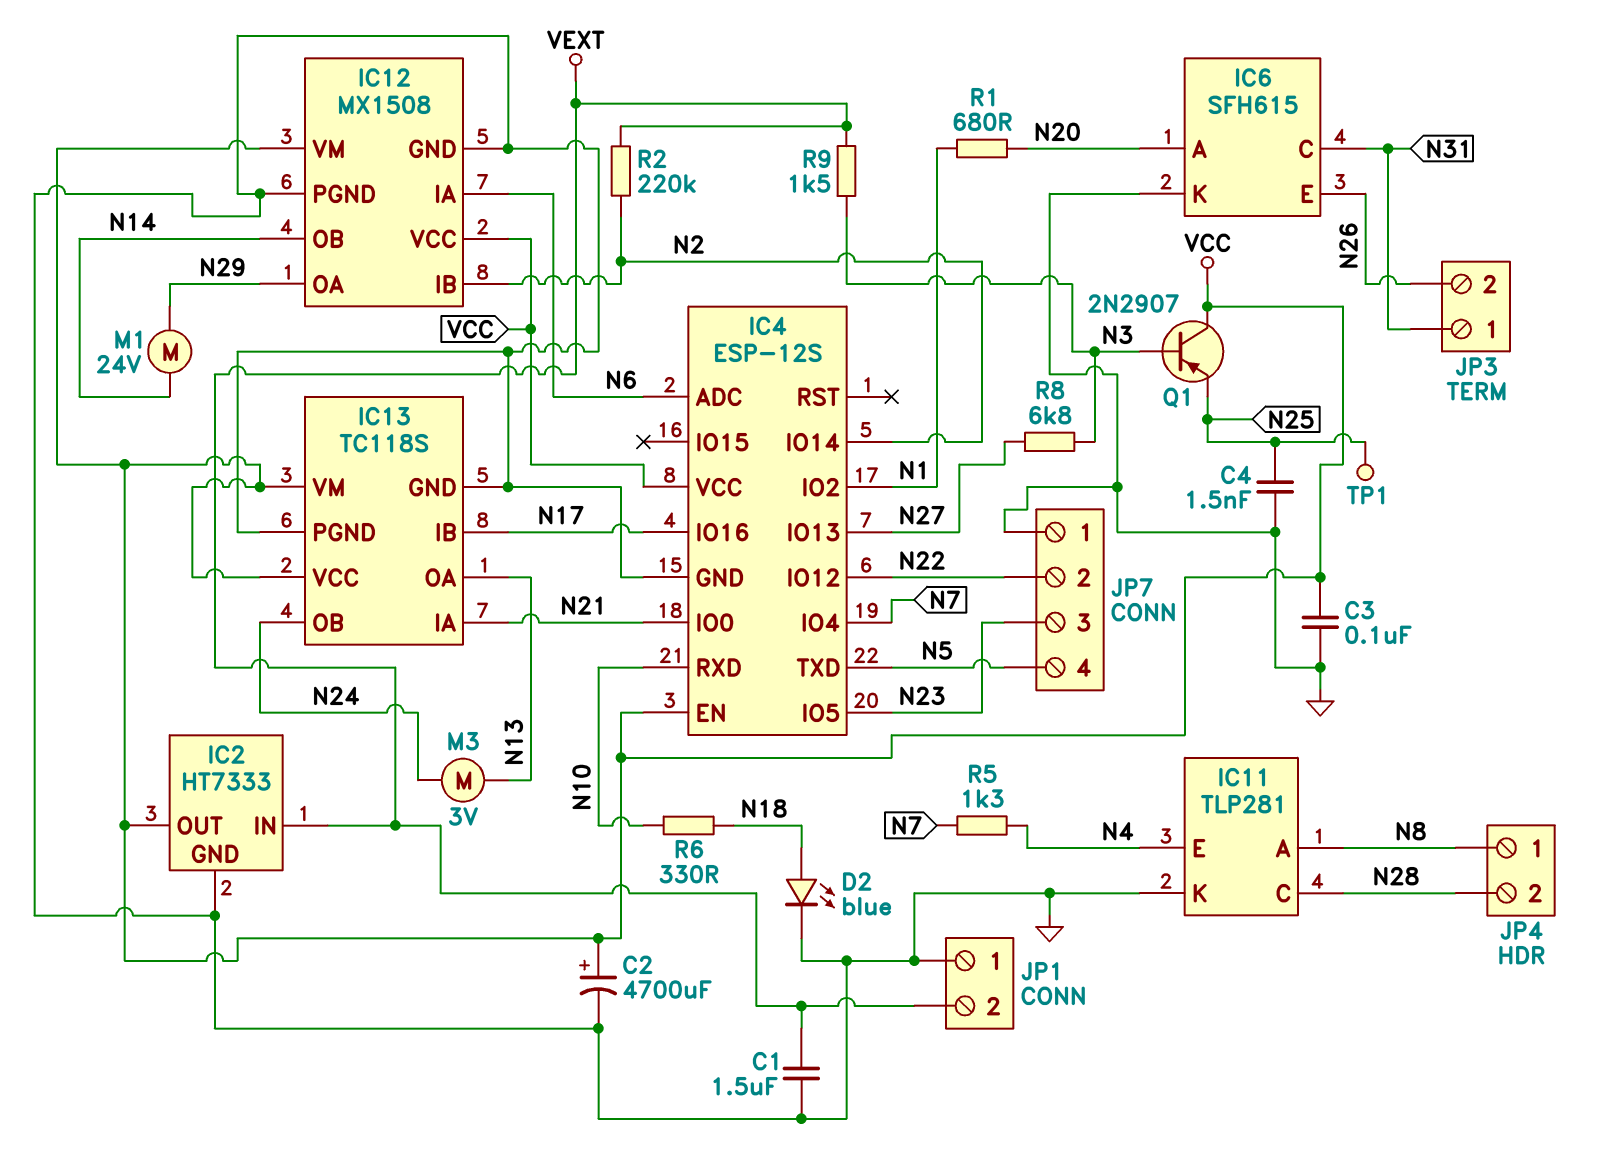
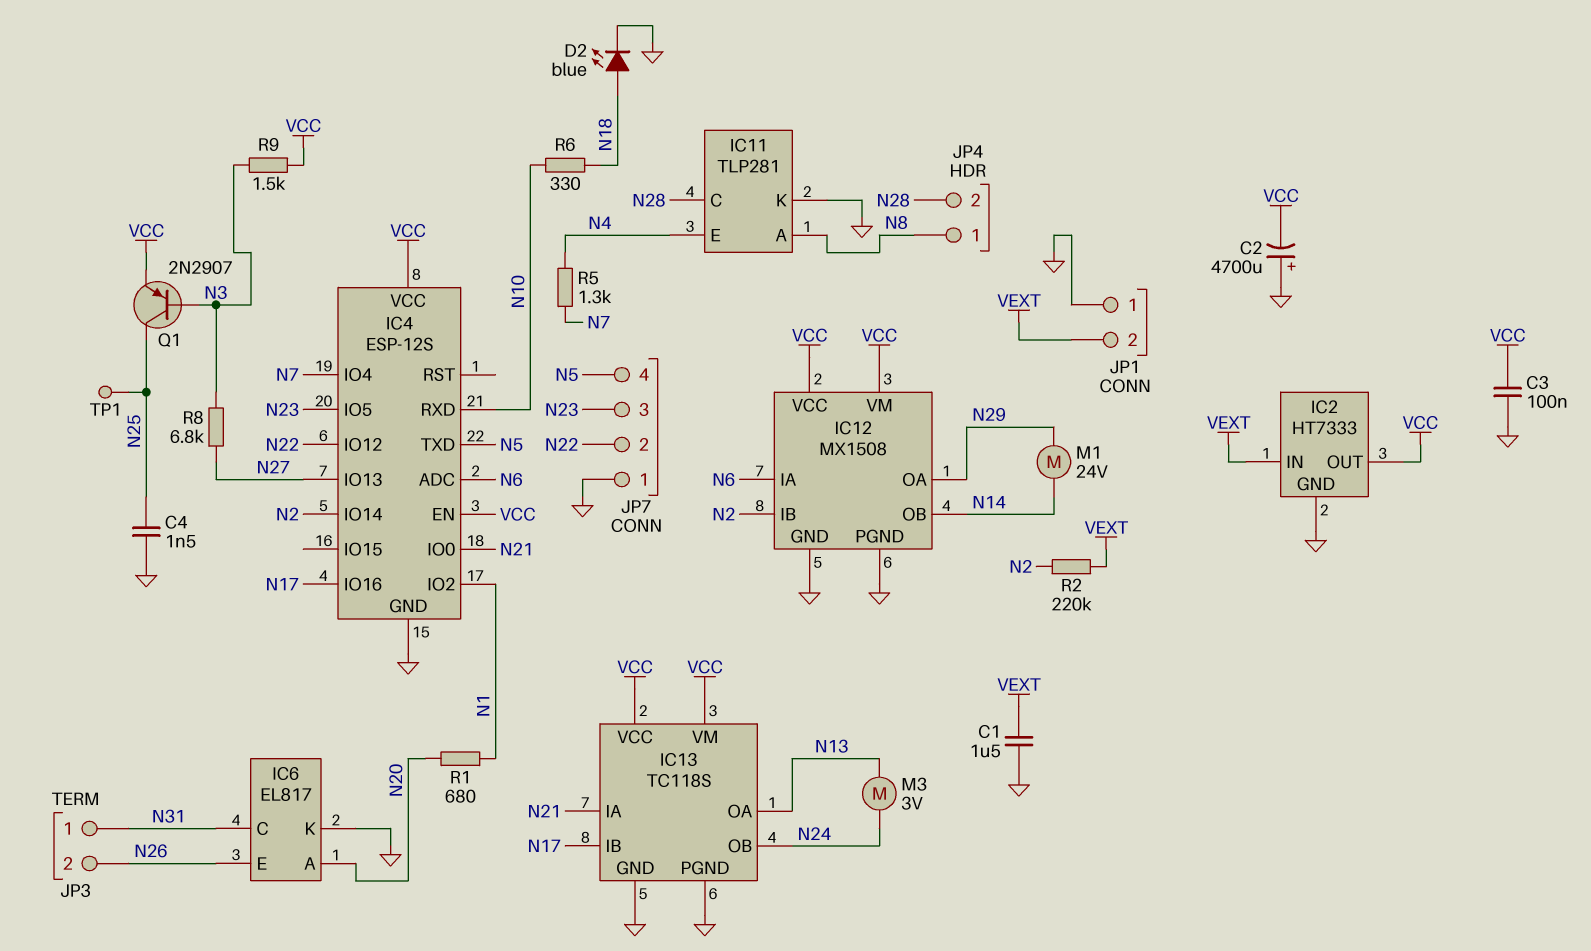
C2: 4700uF (plus VCC, minus GND) -> 4700uF (plus GND, minus VCC)
IC6: SFH615 -> EL817
Q1: PNP 2N2907 (B N3, C VCC, E N25) -> PNP 2N2907 (B N3, C N25, E VCC)
R9: 1.5k (N3, VEXT) -> 1.5k (N3, VCC)

